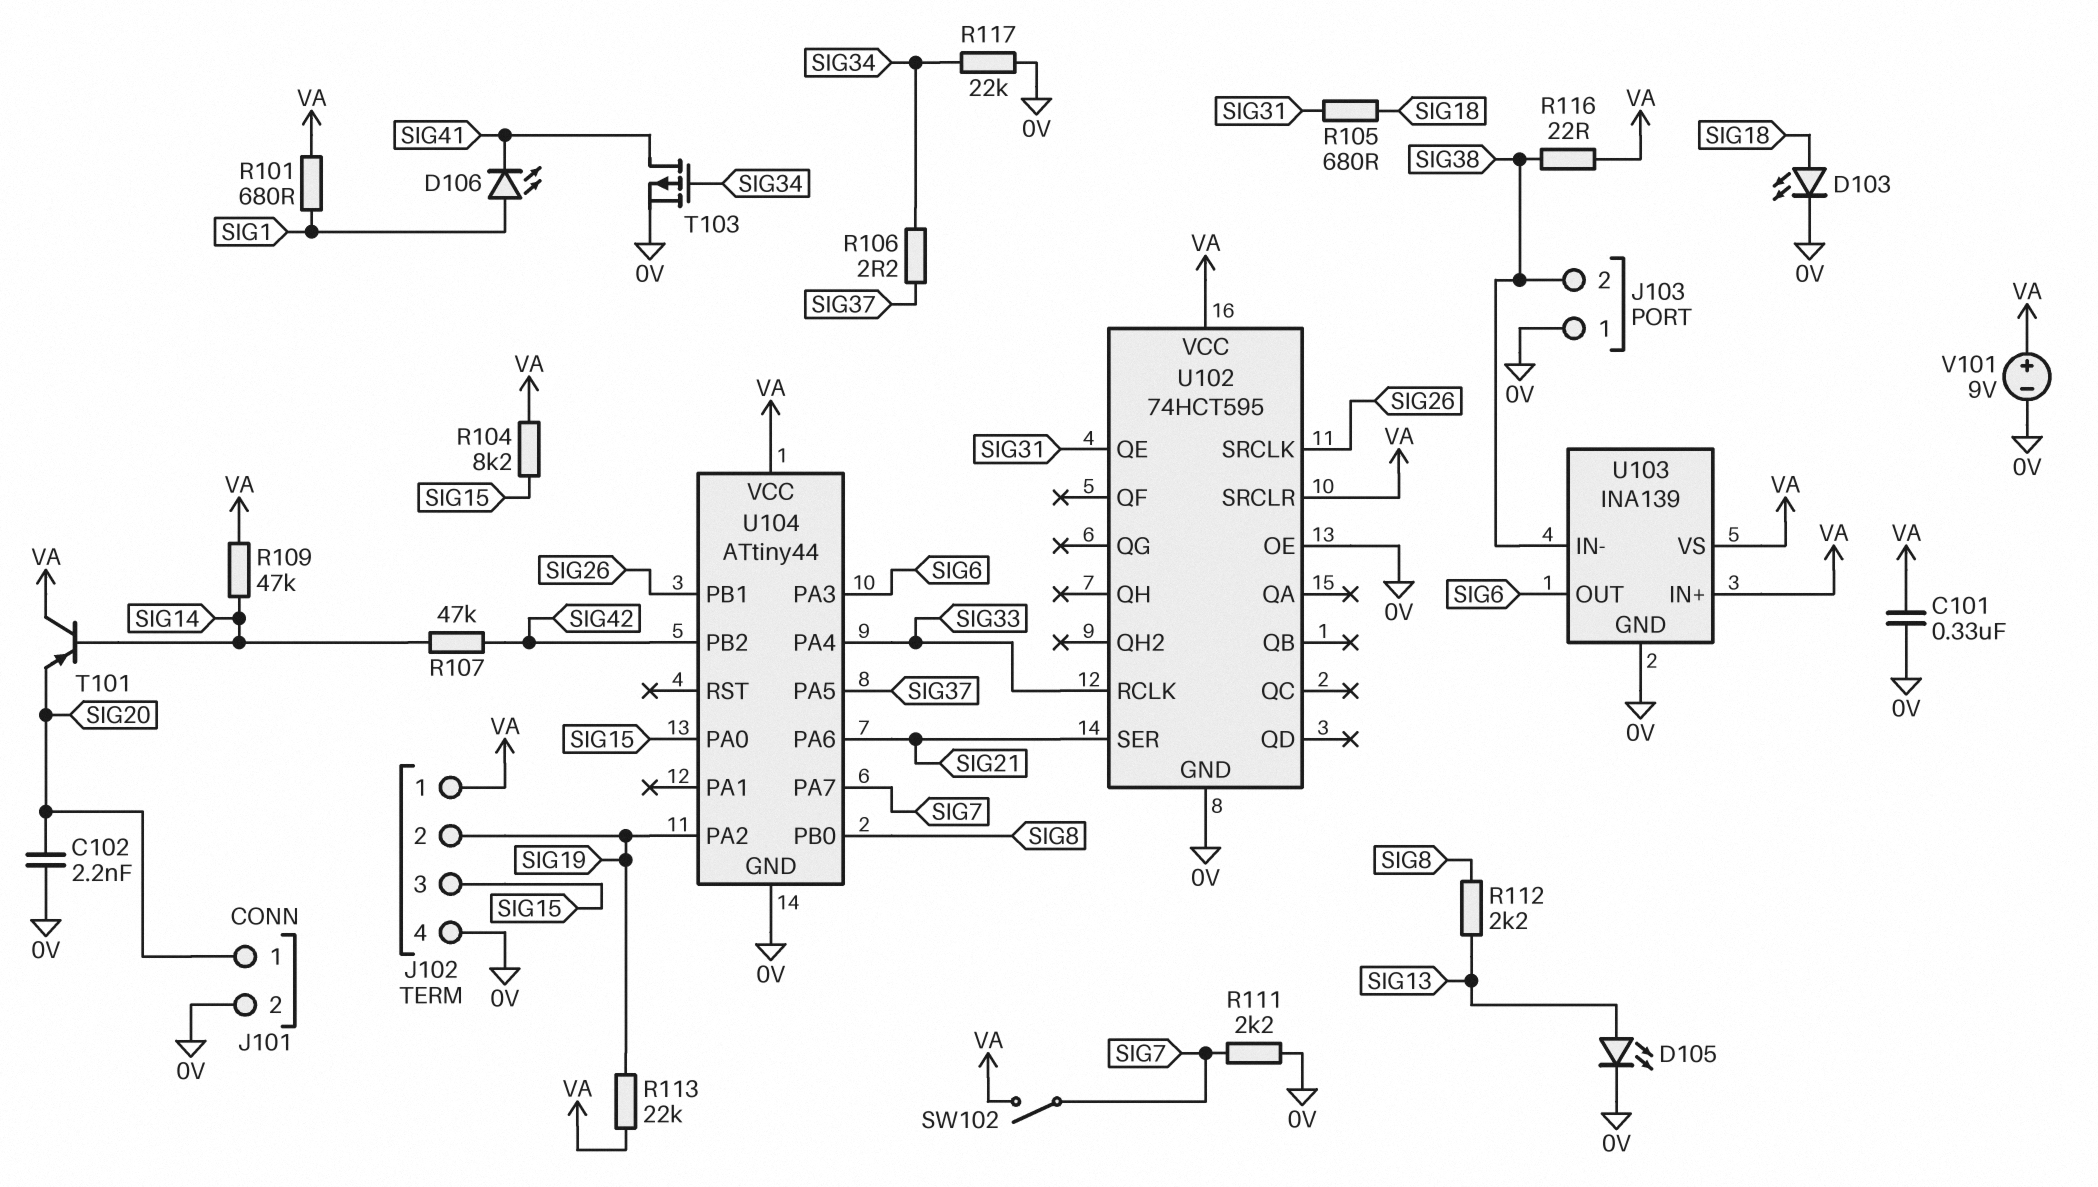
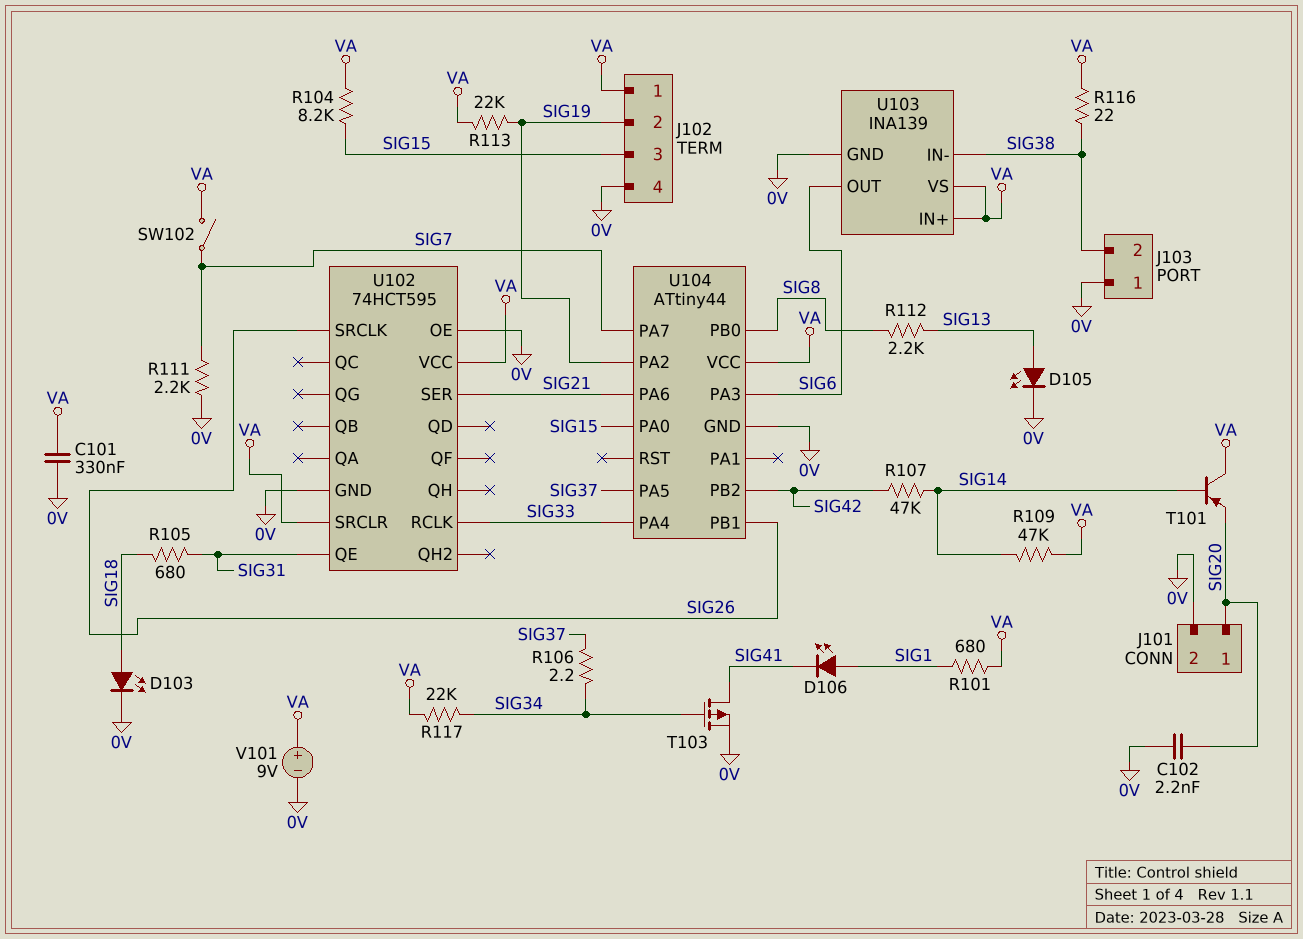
R117: 22k (0V, SIG34) -> 22k (SIG34, VA)

